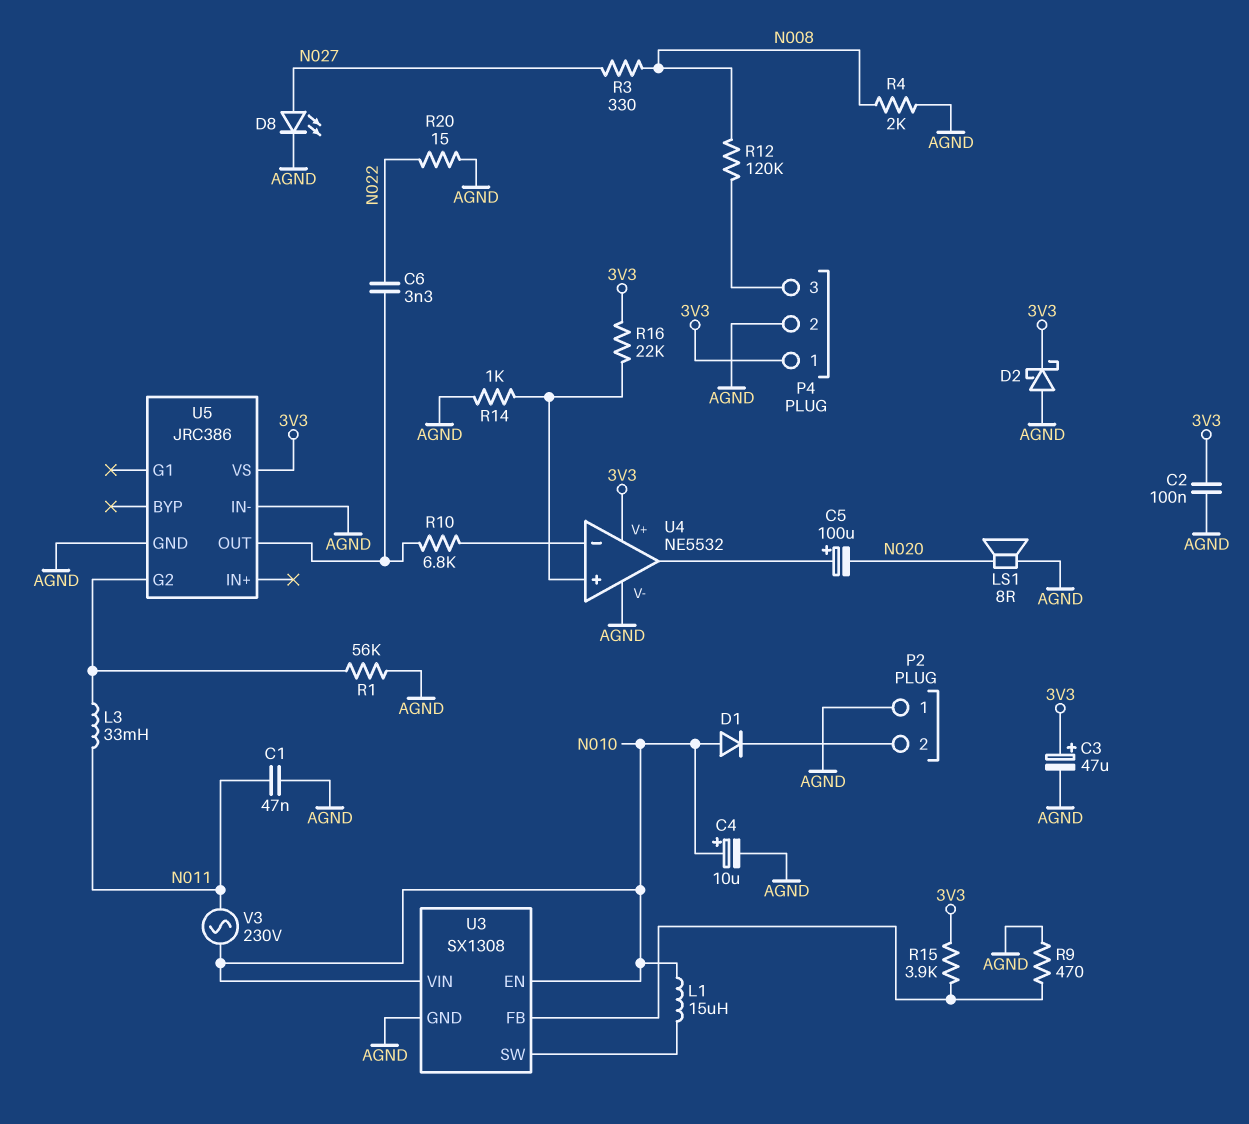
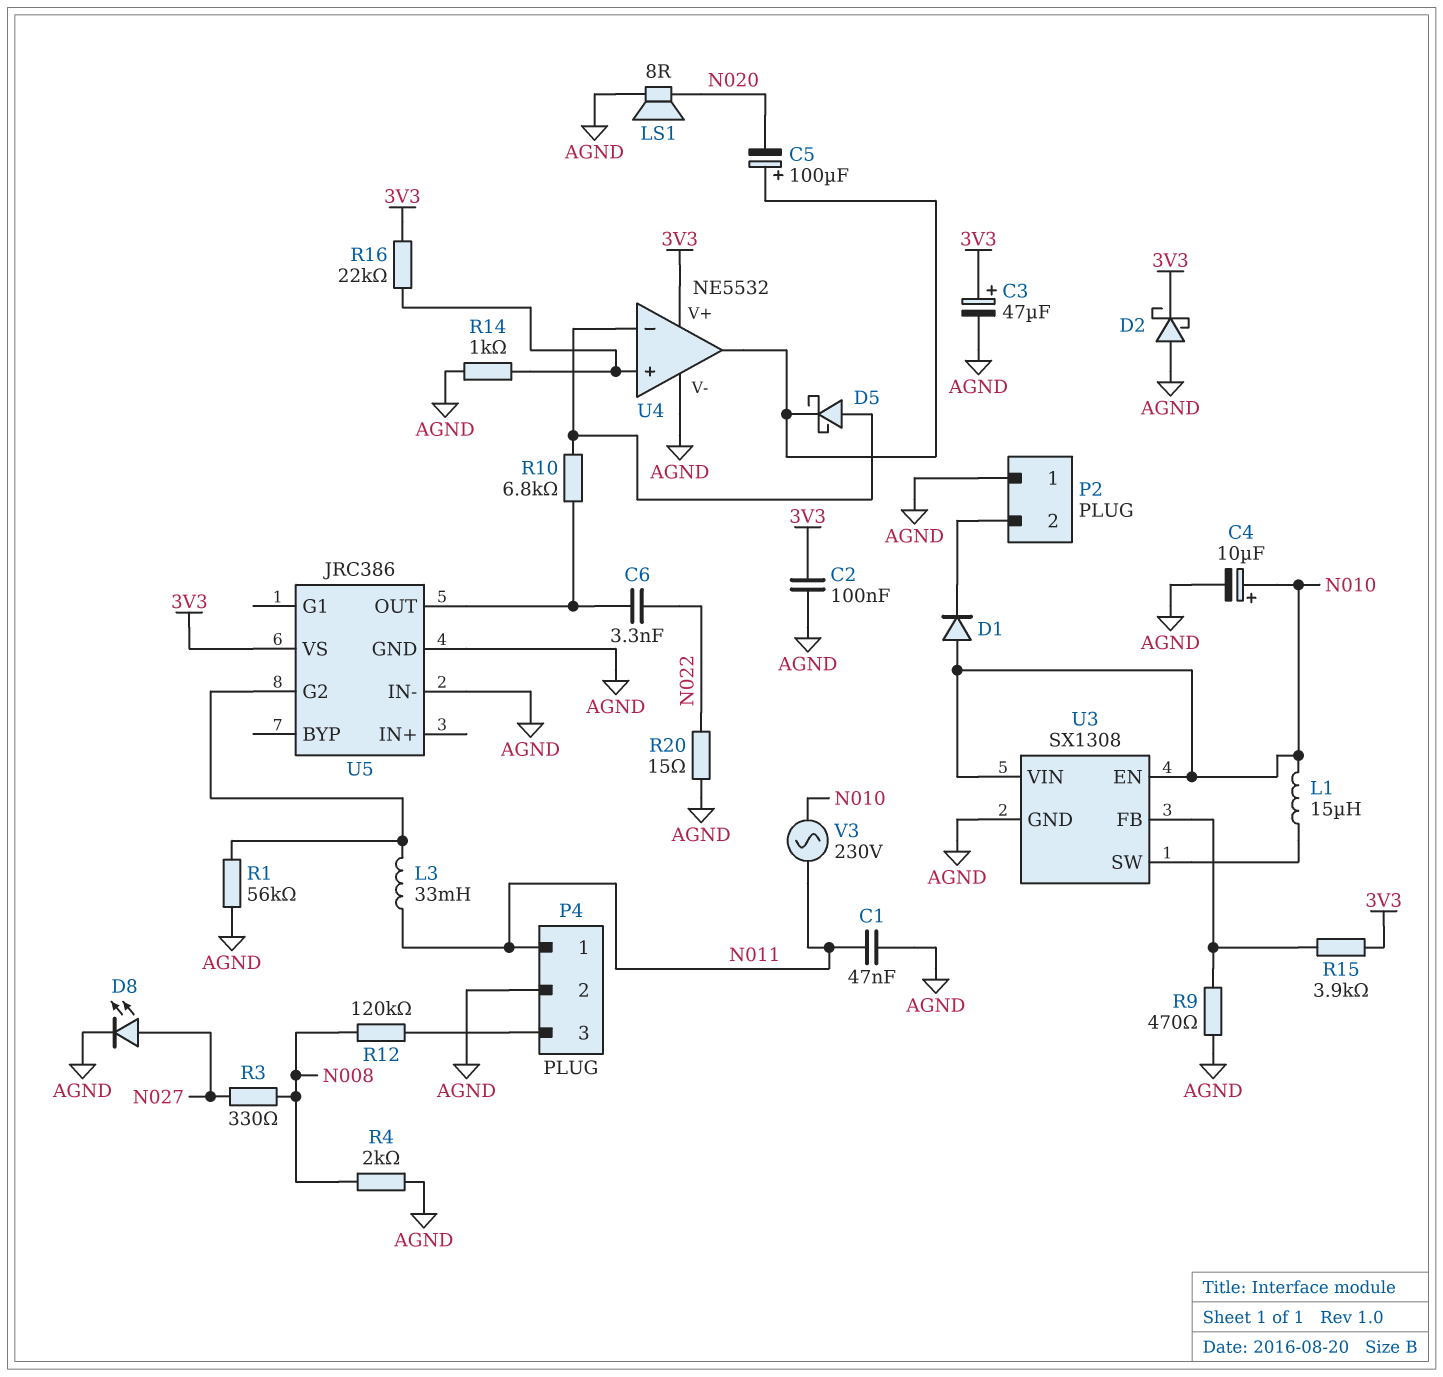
D5: none -> schottky (A U4/in-, K U4/out)
P4 pin 1: 3V3 -> N011

